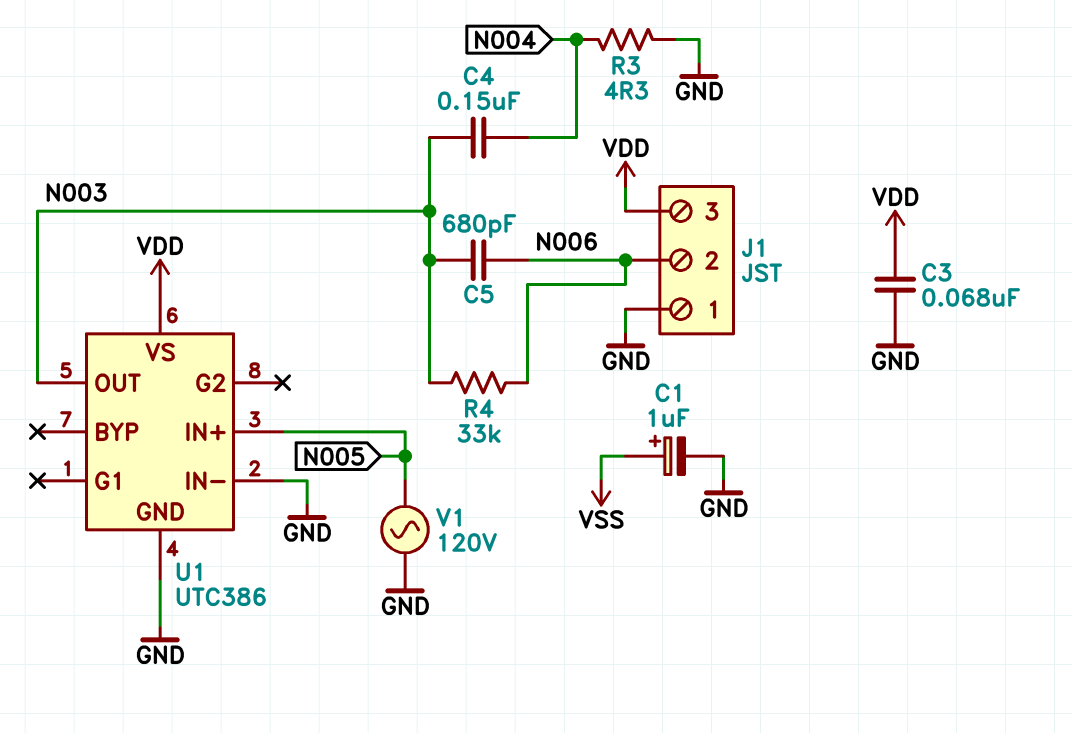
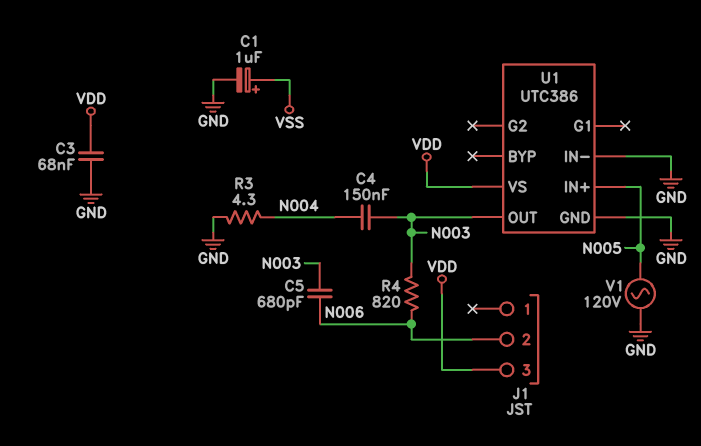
J1 pin 1: GND -> none
R4: 33k (N003, N006) -> 820 (N003, N006)

